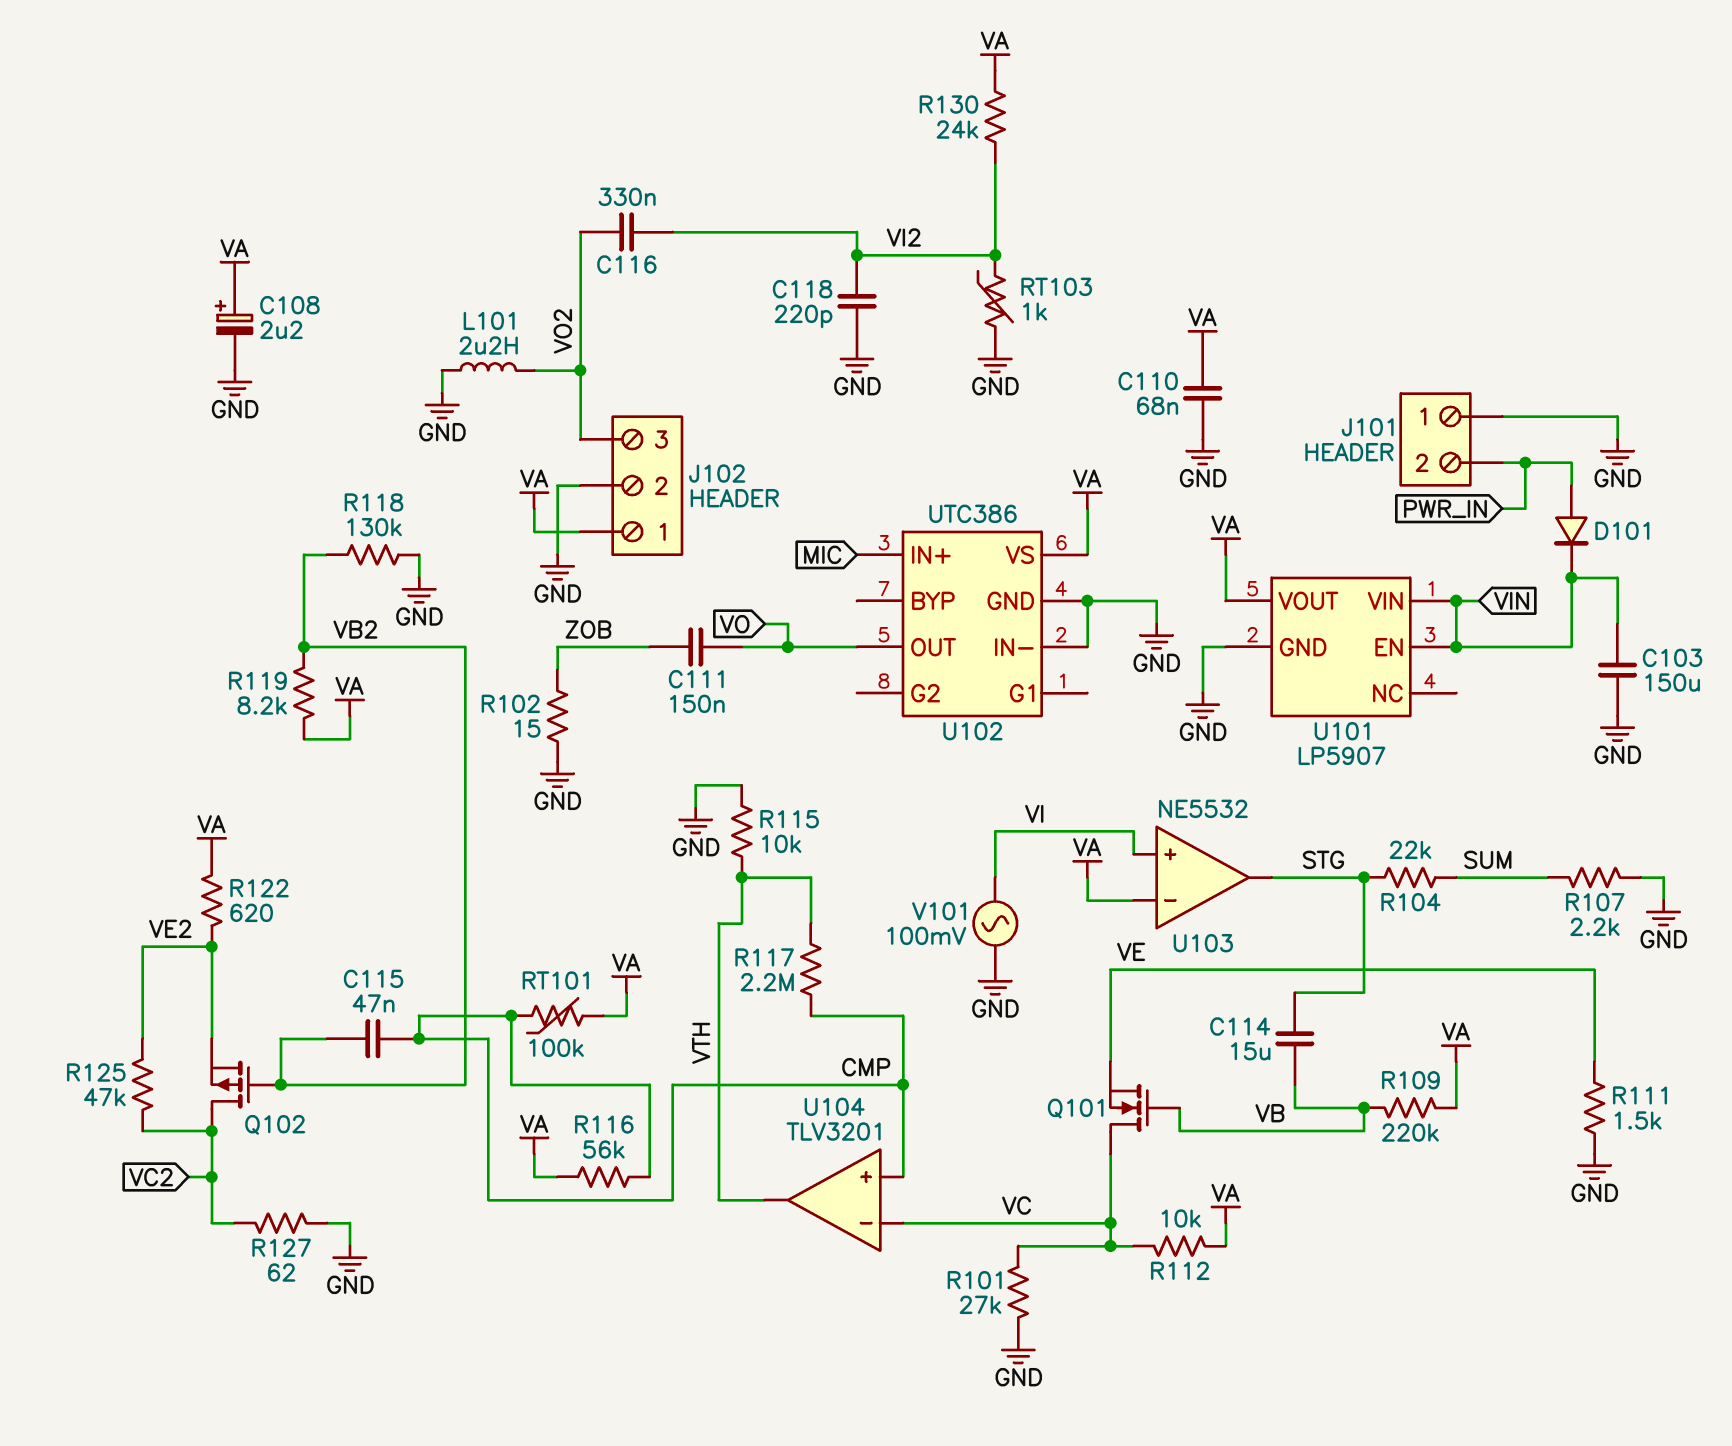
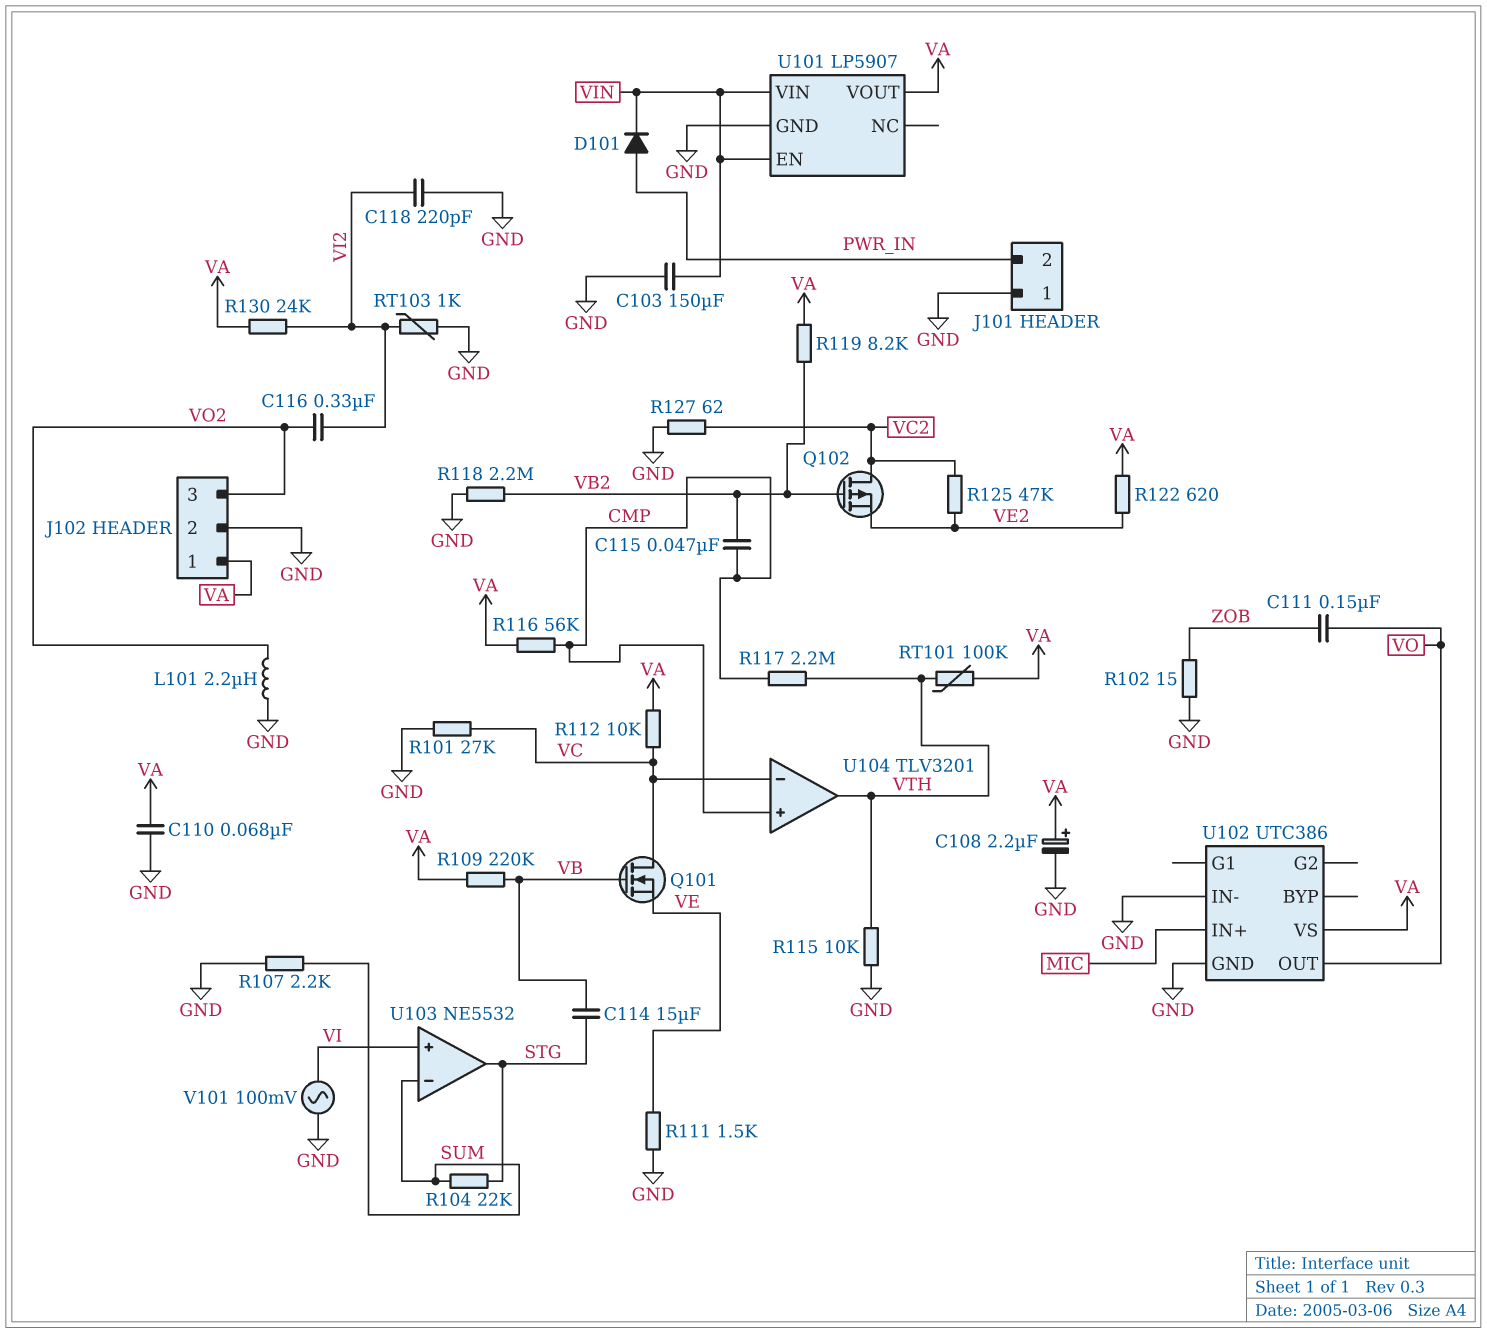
R118: 130k (GND, VB2) -> 2.2M (GND, VB2)
RT101: 100k (CMP, VA) -> 100k (VA, VTH)
U103 pin in-: VA -> SUM

